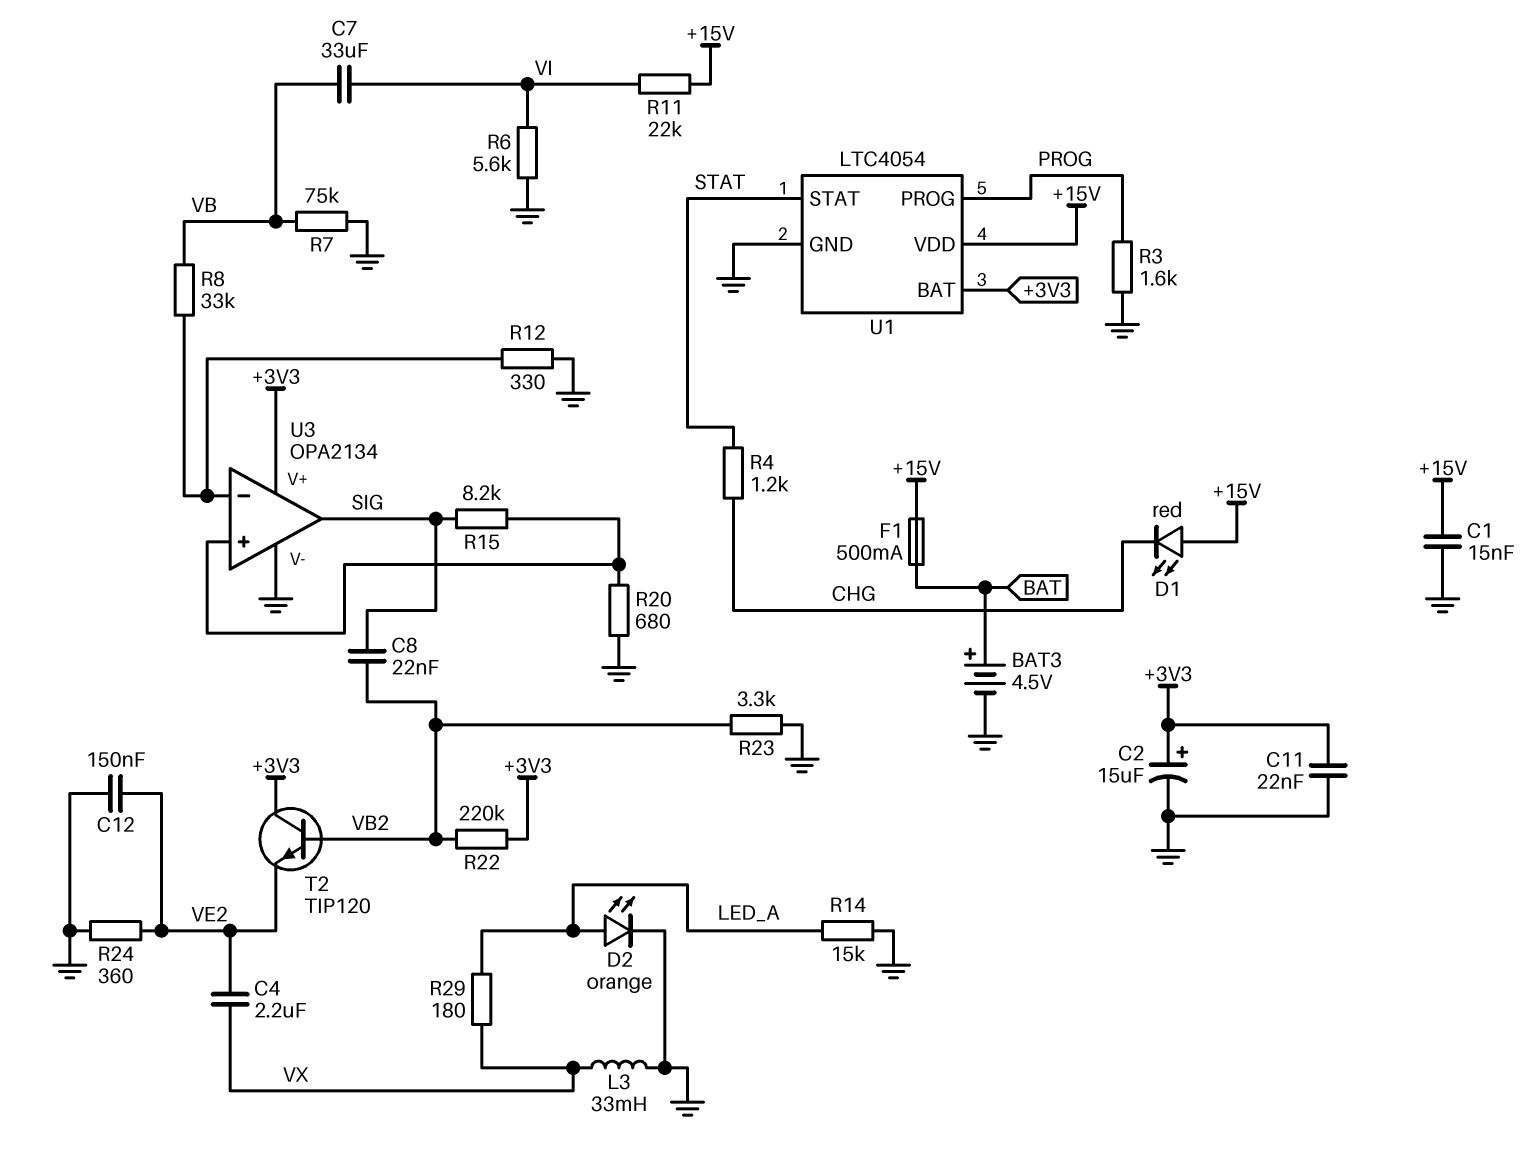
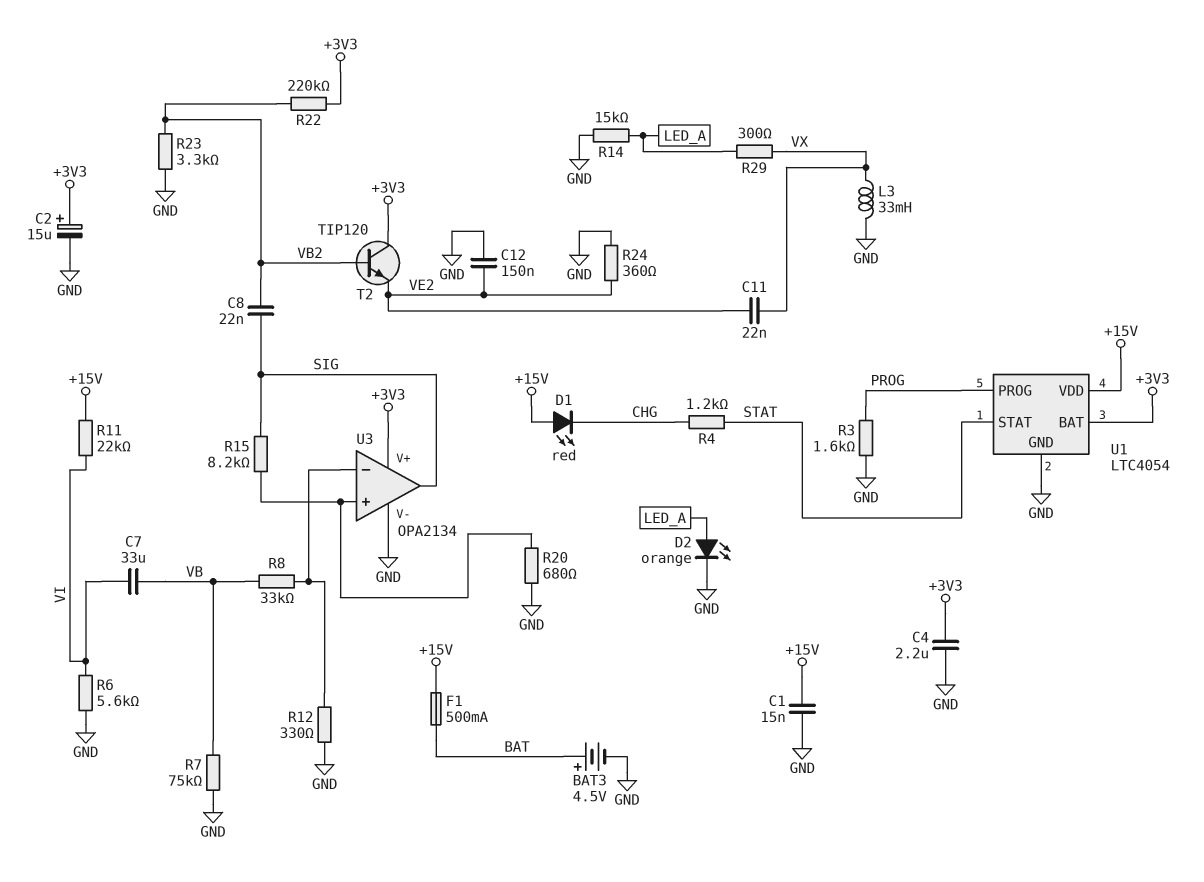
C4: 2.2uF (VE2, VX) -> 2.2uF (+3V3, GND)
C11: 22nF (+3V3, GND) -> 22nF (VE2, VX)
R29: 180 (LED_A, VX) -> 300 (LED_A, VX)

